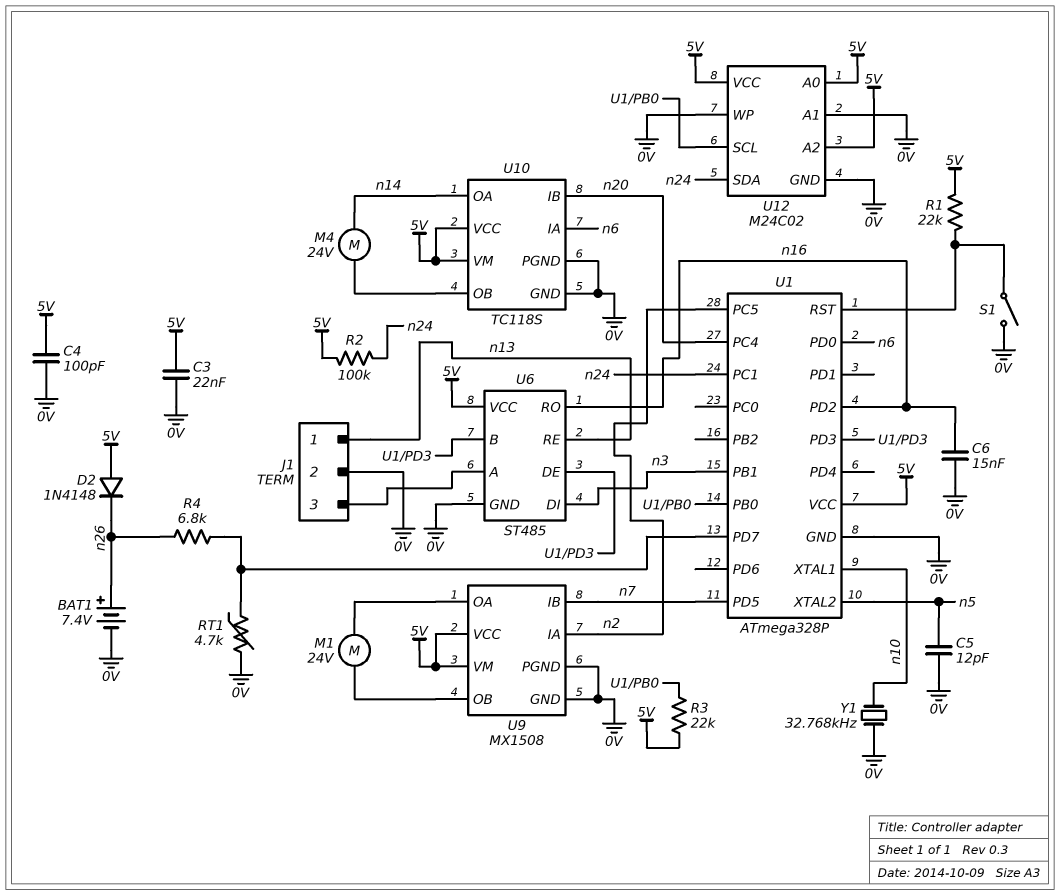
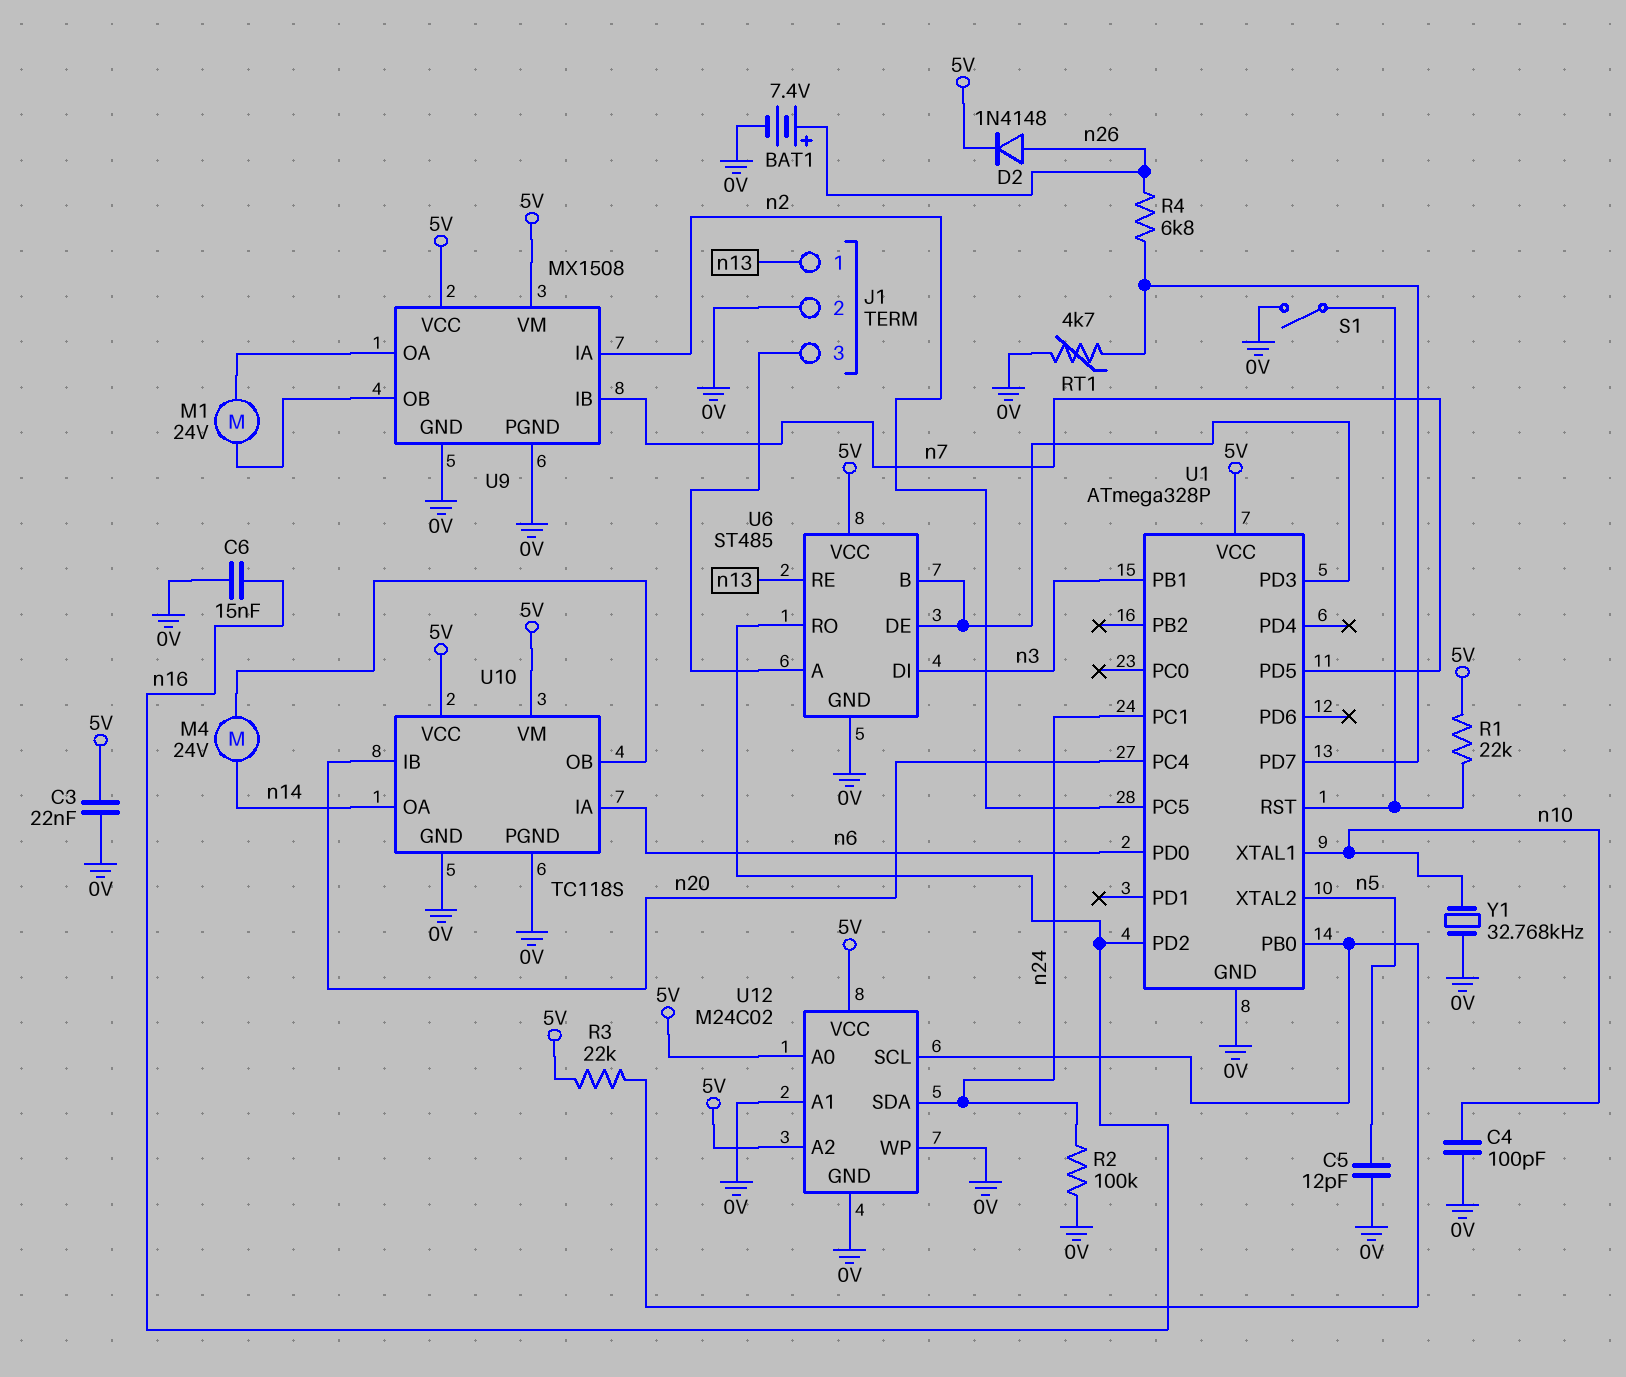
C4: 100pF (0V, 5V) -> 100pF (0V, n10)
D2: diode 1N4148 (A 5V, K n26) -> diode 1N4148 (A n26, K 5V)
R2: 100k (5V, n24) -> 100k (0V, n24)

